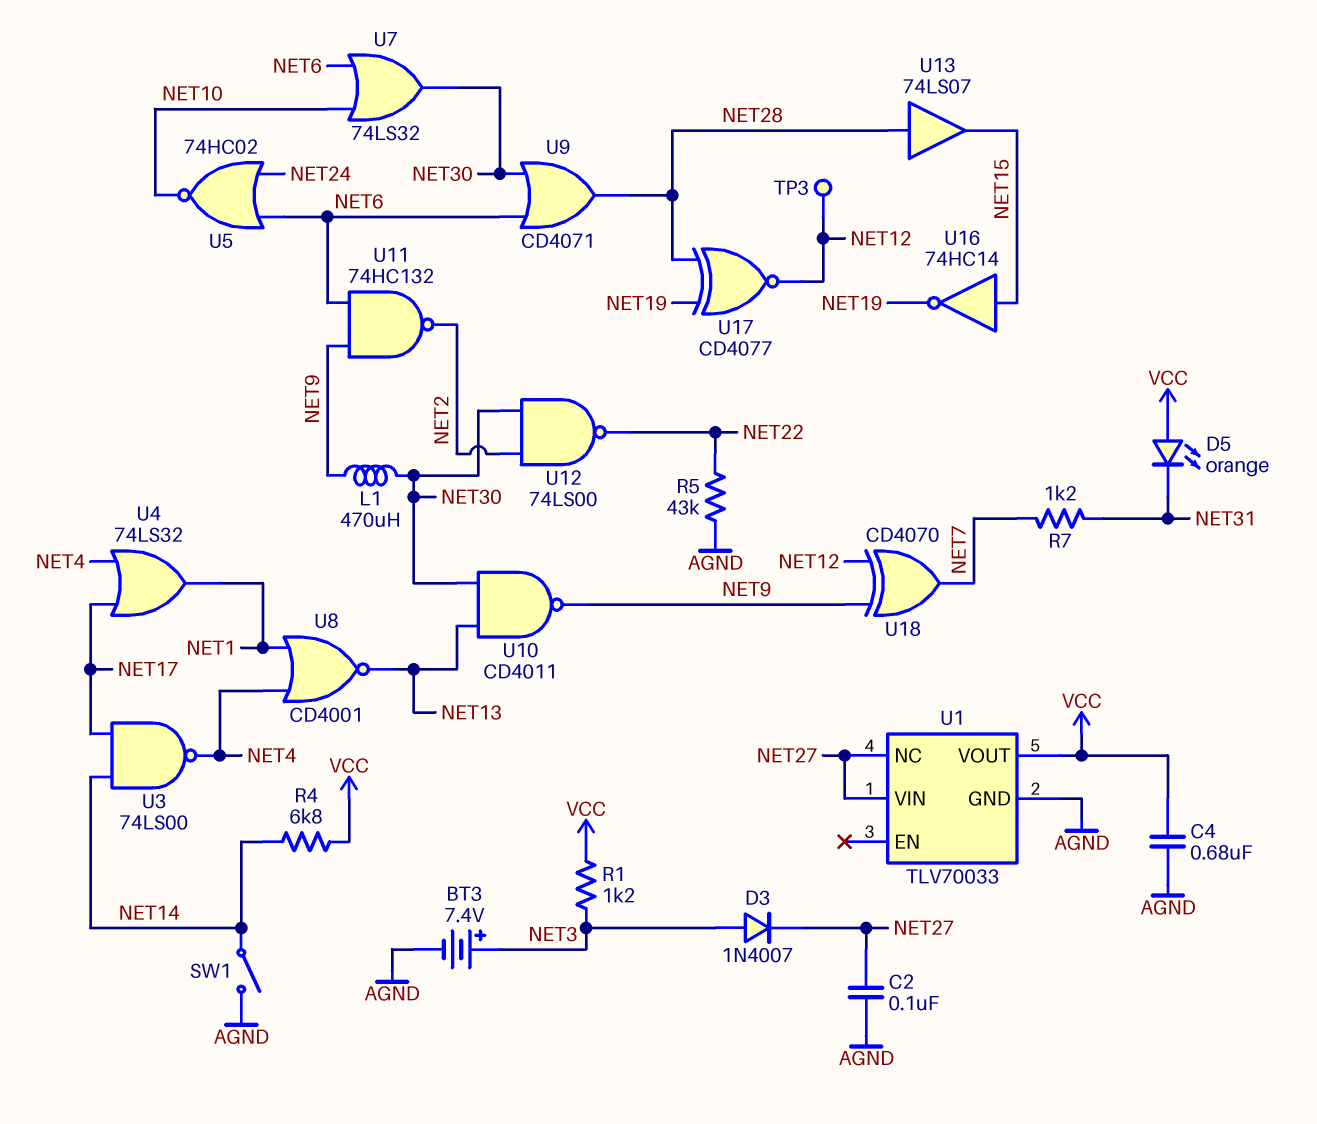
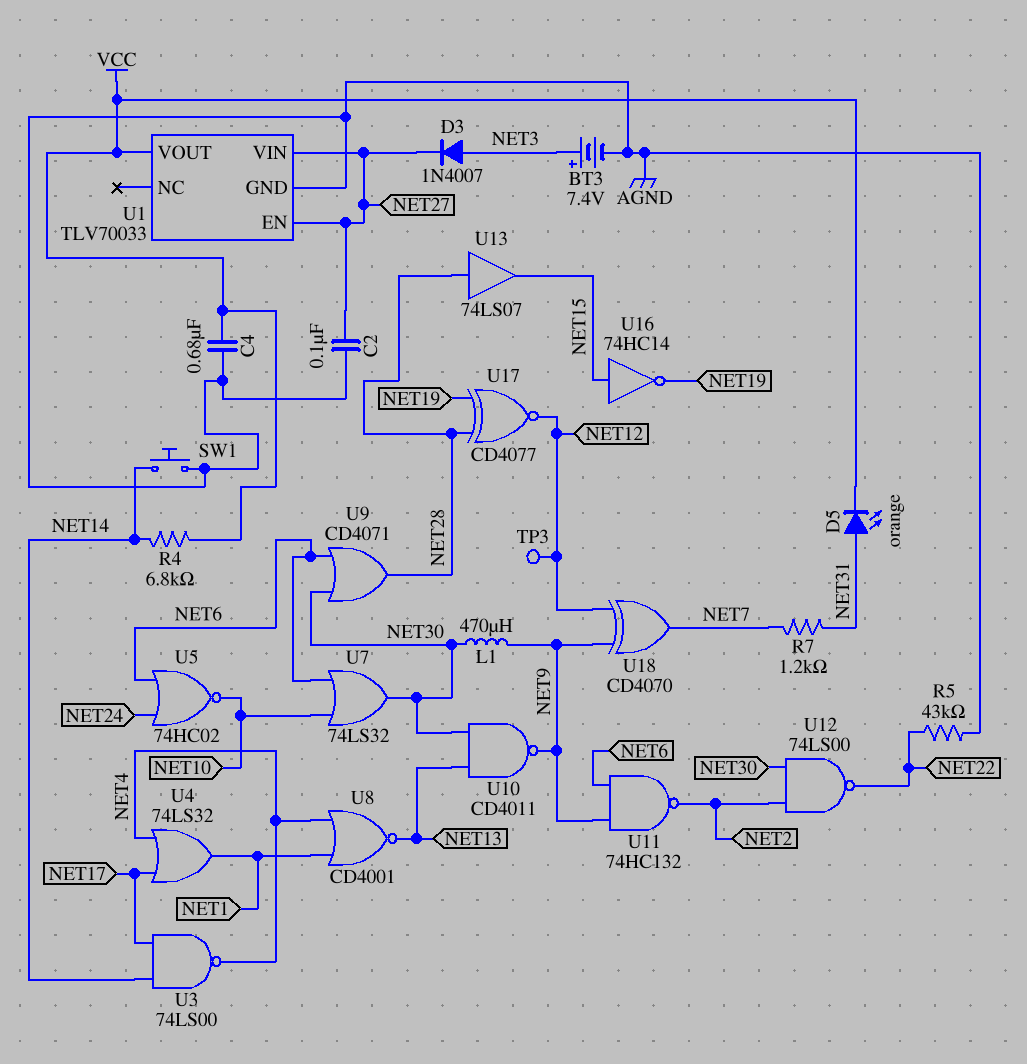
D5: LED orange (A VCC, K NET31) -> LED orange (A NET31, K VCC)
R1: 1.2k (NET3, VCC) -> none
SW1: switch (AGND, NET14) -> button (AGND, NET14)
U1 pin EN: none -> NET27
U1 pin NC: NET27 -> none

